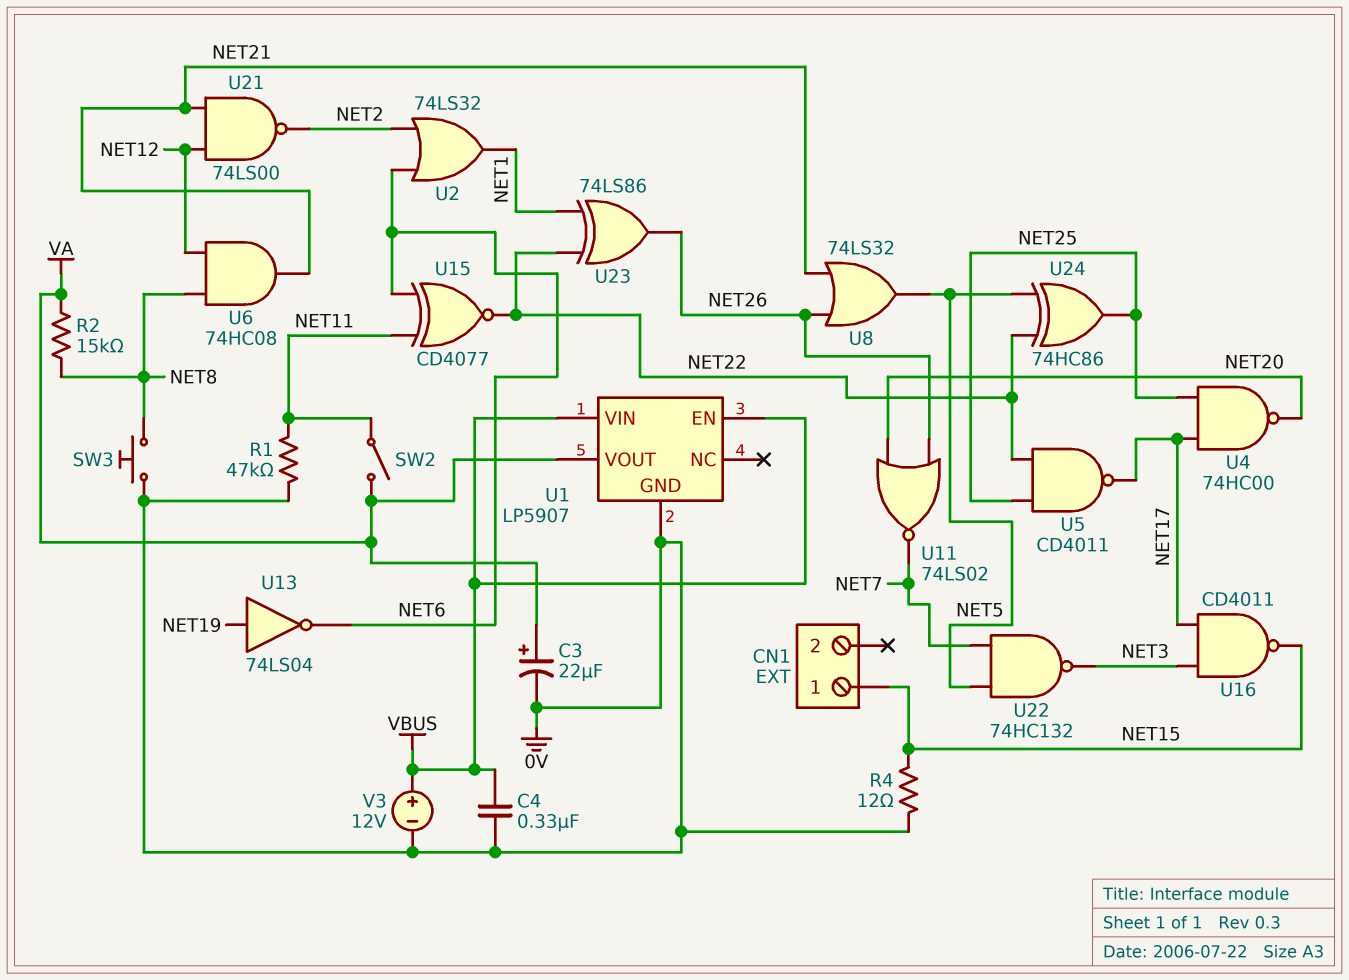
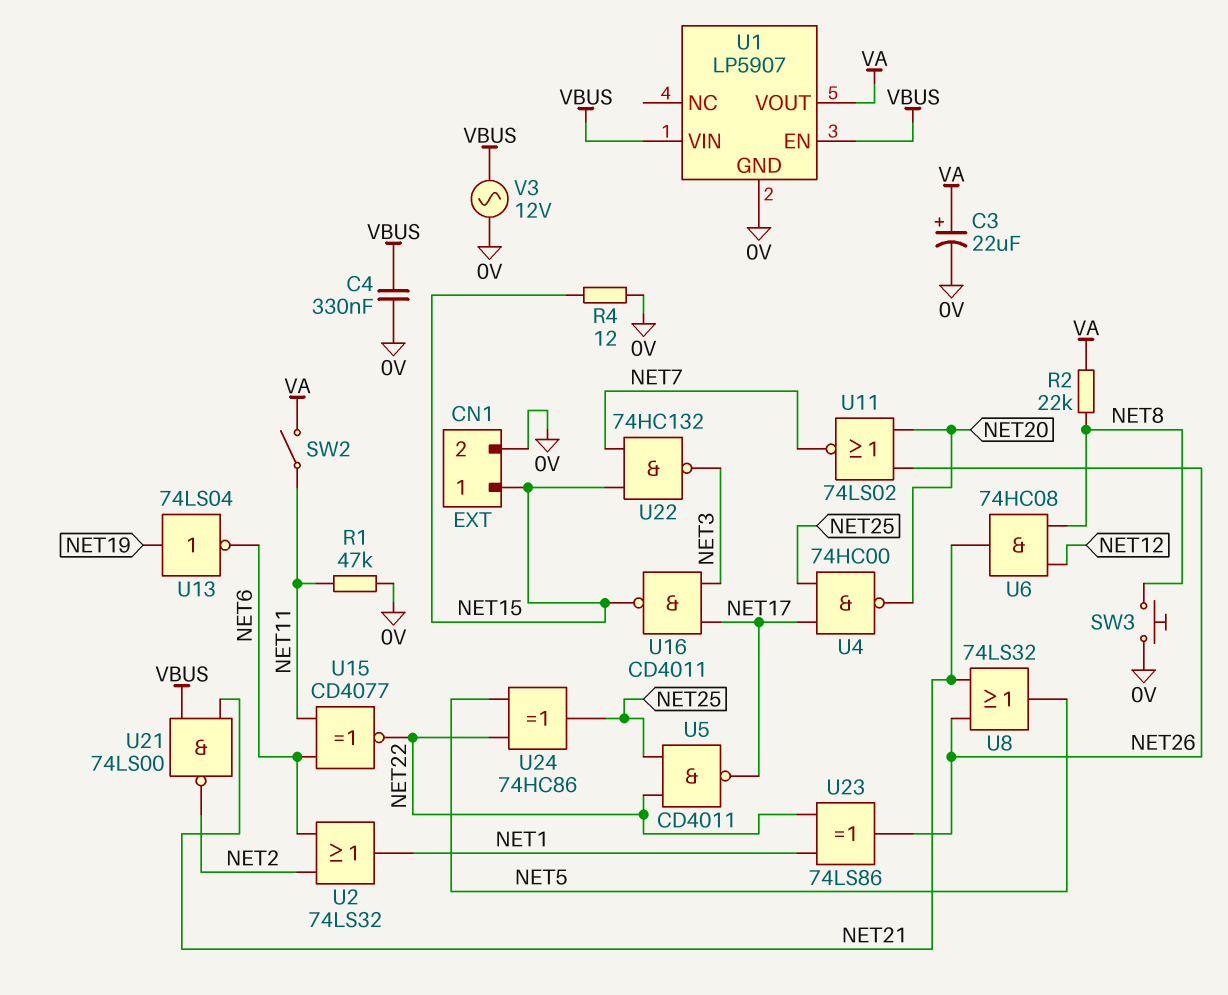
CN1 pin 2: none -> 0V
R2: 15k (NET8, VA) -> 22k (NET8, VA)
U21: NAND 74LS00 (in NET12, in NET21, out NET2) -> NAND 74LS00 (in NET21, in VBUS, out NET2)
U22: NAND 74HC132 (in NET5, in NET7, out NET3) -> NAND 74HC132 (in NET7, in NET15, out NET3)
V3: 12V (plus VBUS, minus 0V) -> AC 12V (0V, VBUS)

